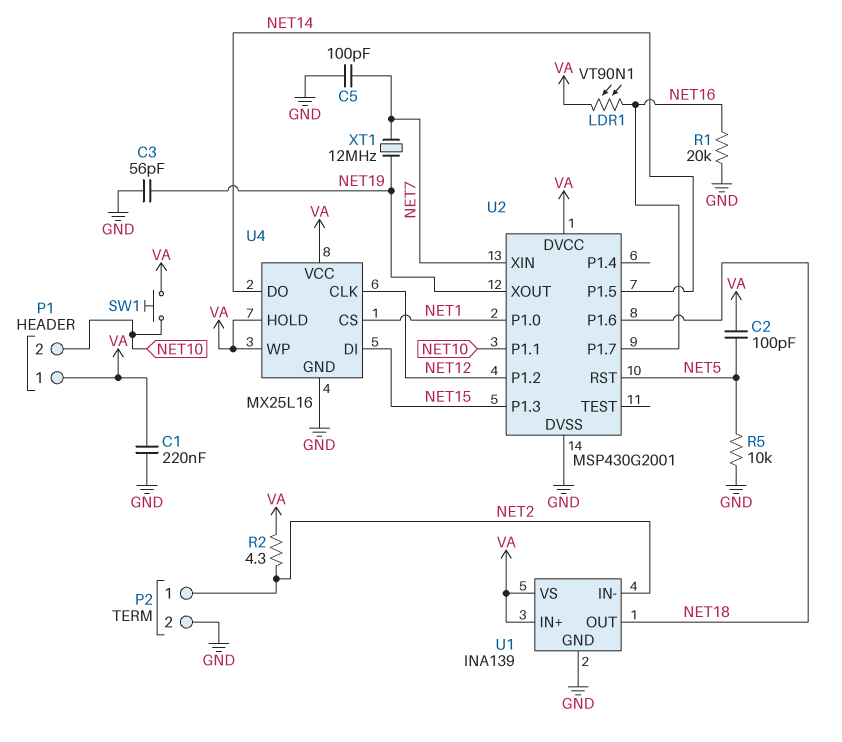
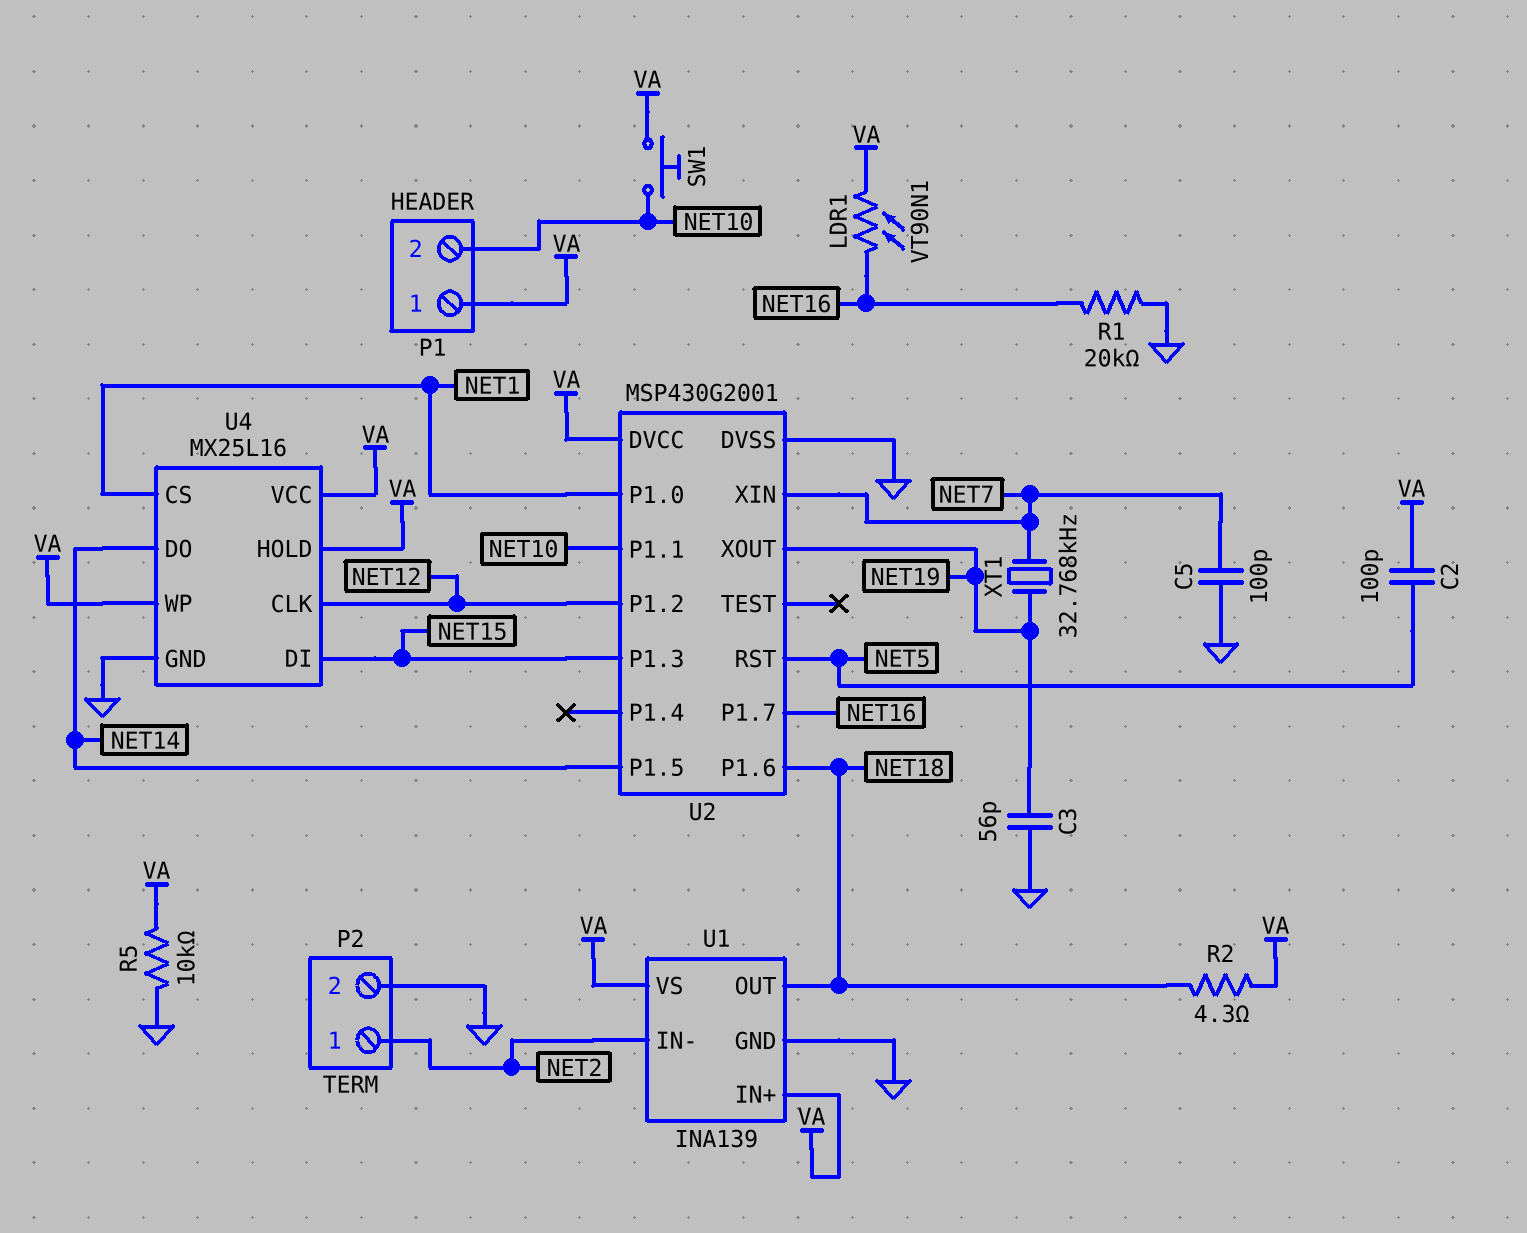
C1: 220nF (GND, VA) -> none
R2: 4.3 (NET2, VA) -> 4.3 (NET18, VA)
R5: 10k (GND, NET5) -> 10k (GND, VA)
XT1: 12MHz (NET7, NET19) -> 32.768kHz (NET7, NET19)

